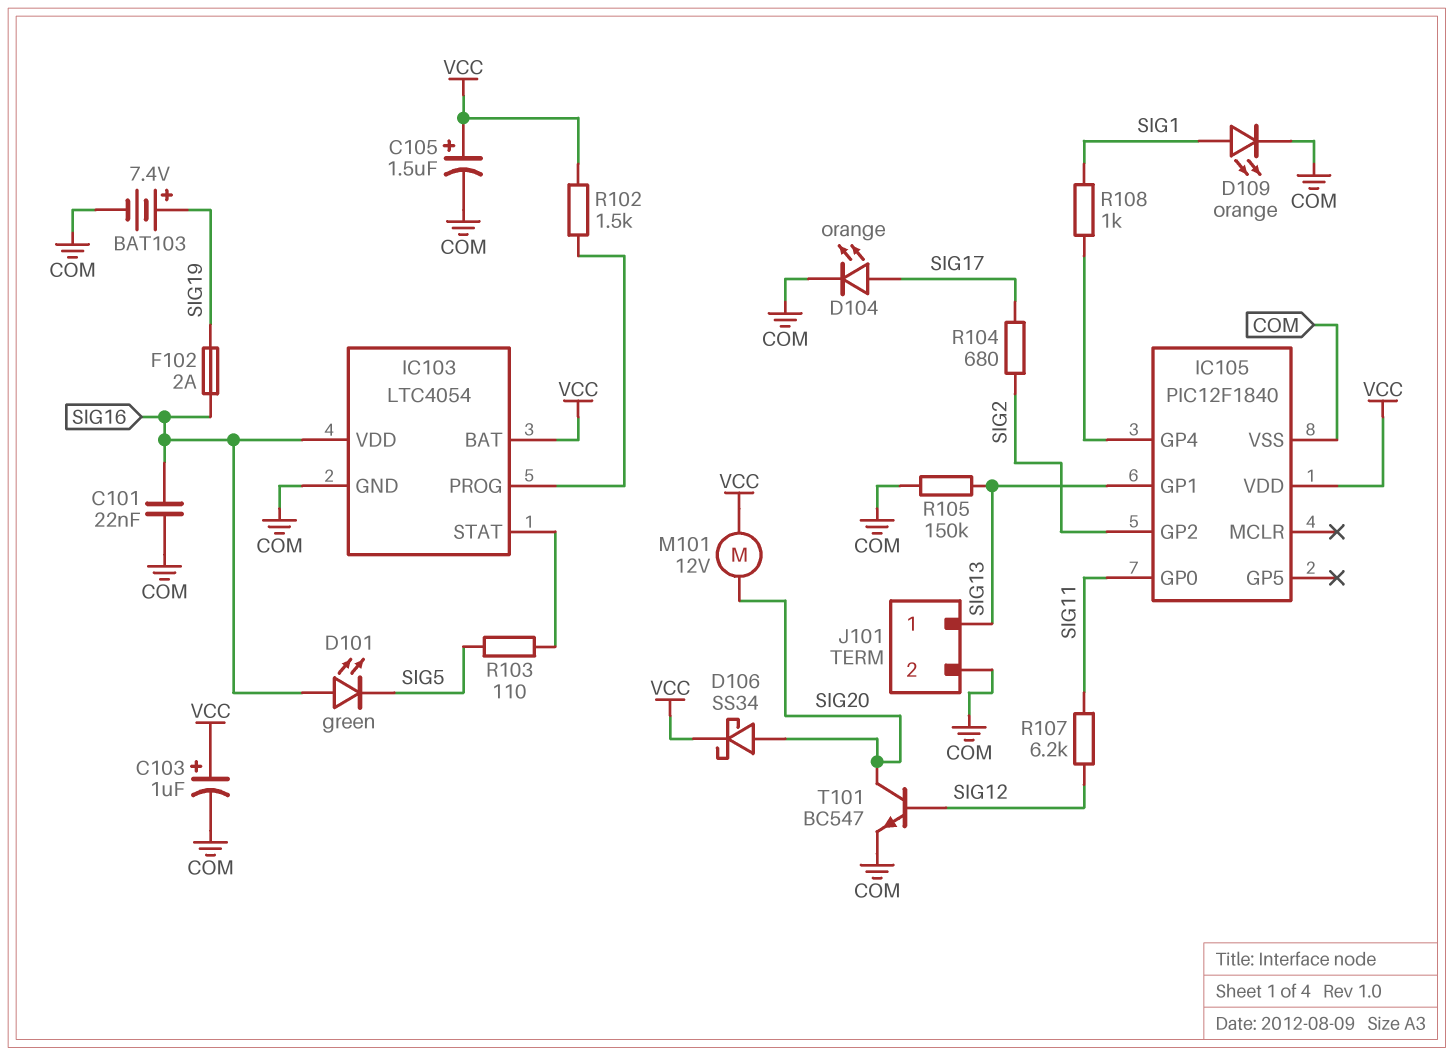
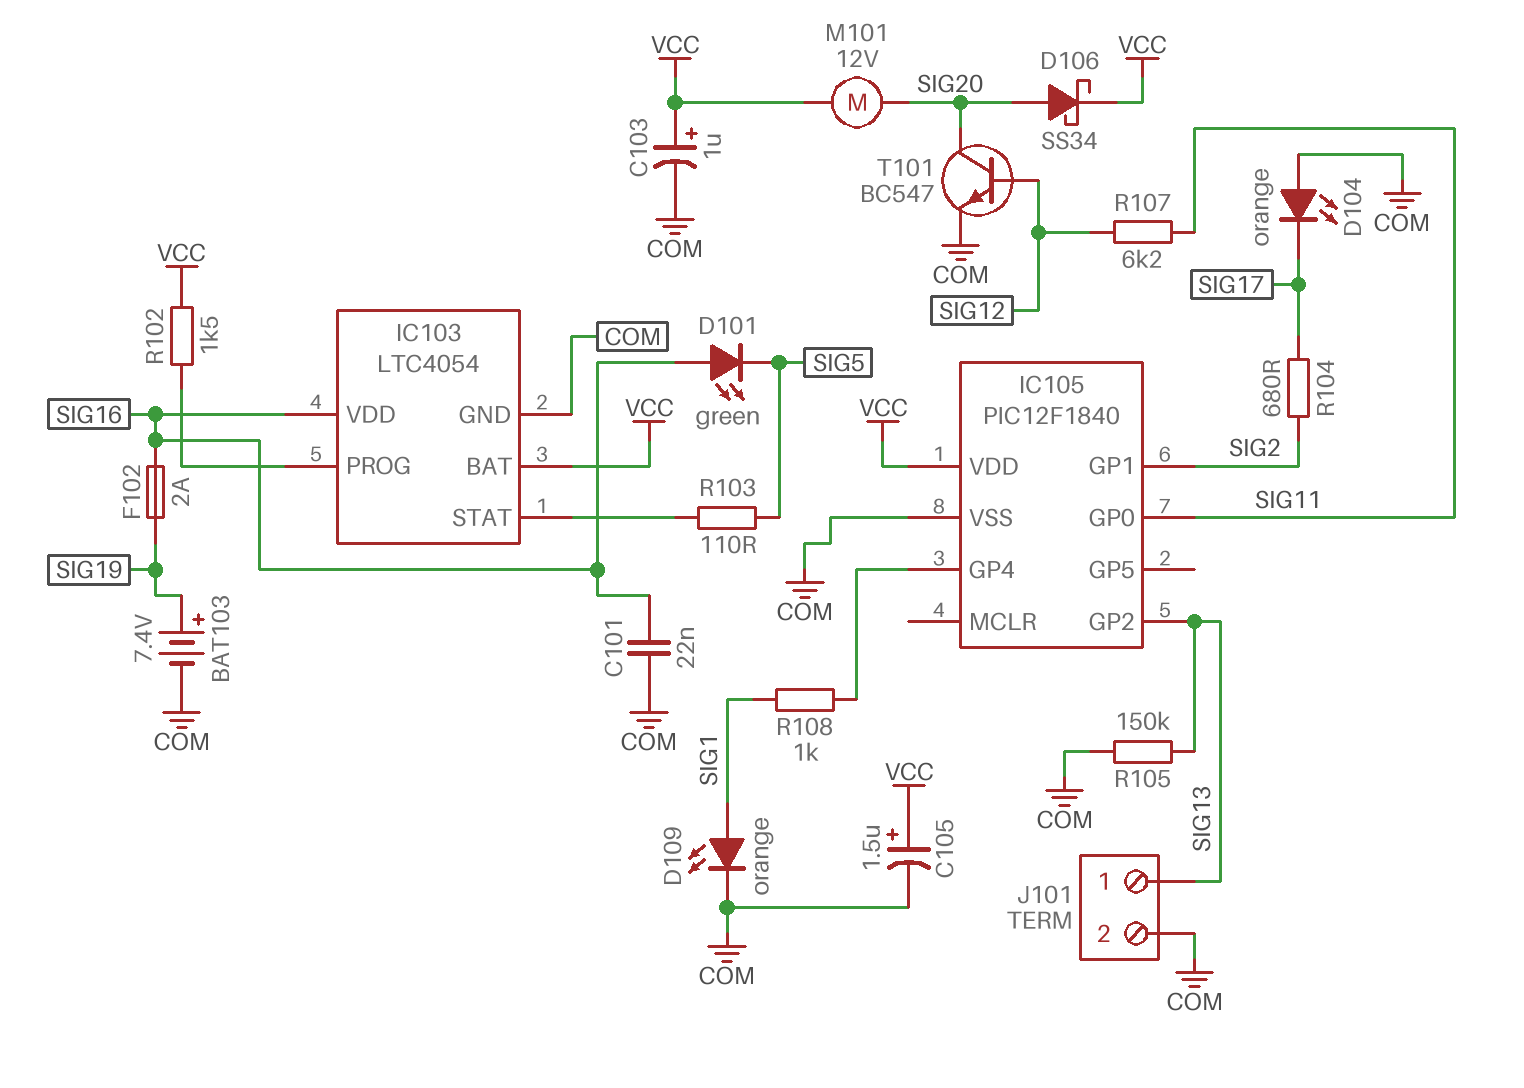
D104: LED orange (A SIG17, K COM) -> LED orange (A COM, K SIG17)
IC105 pin GP1: SIG13 -> SIG2
IC105 pin GP2: SIG2 -> SIG13

